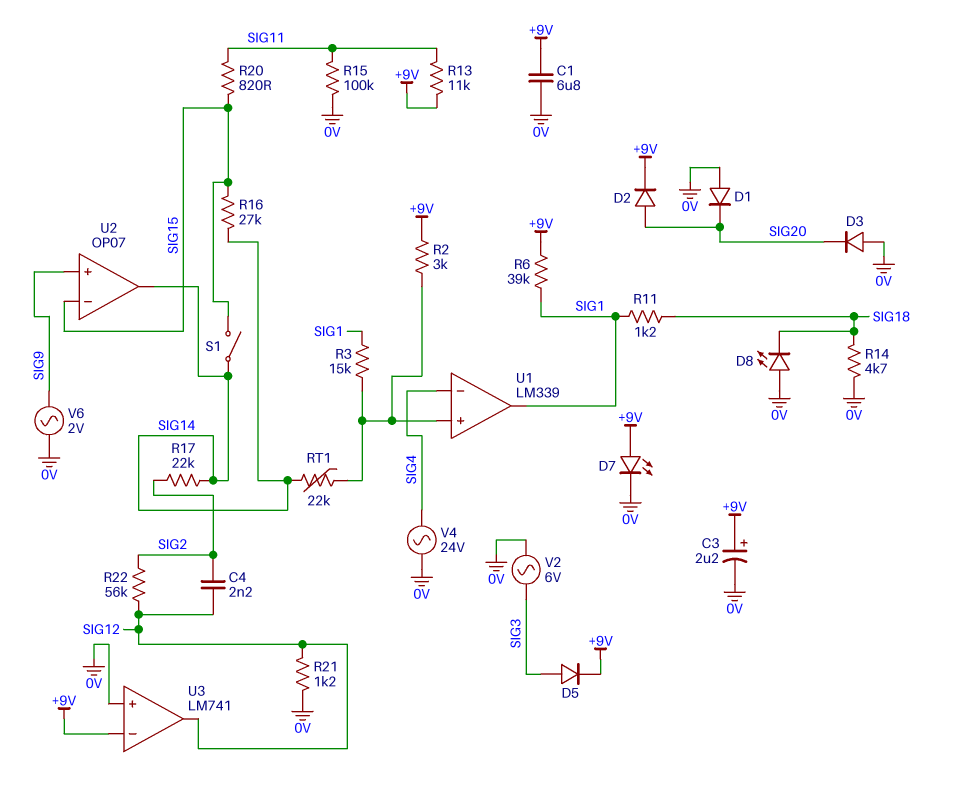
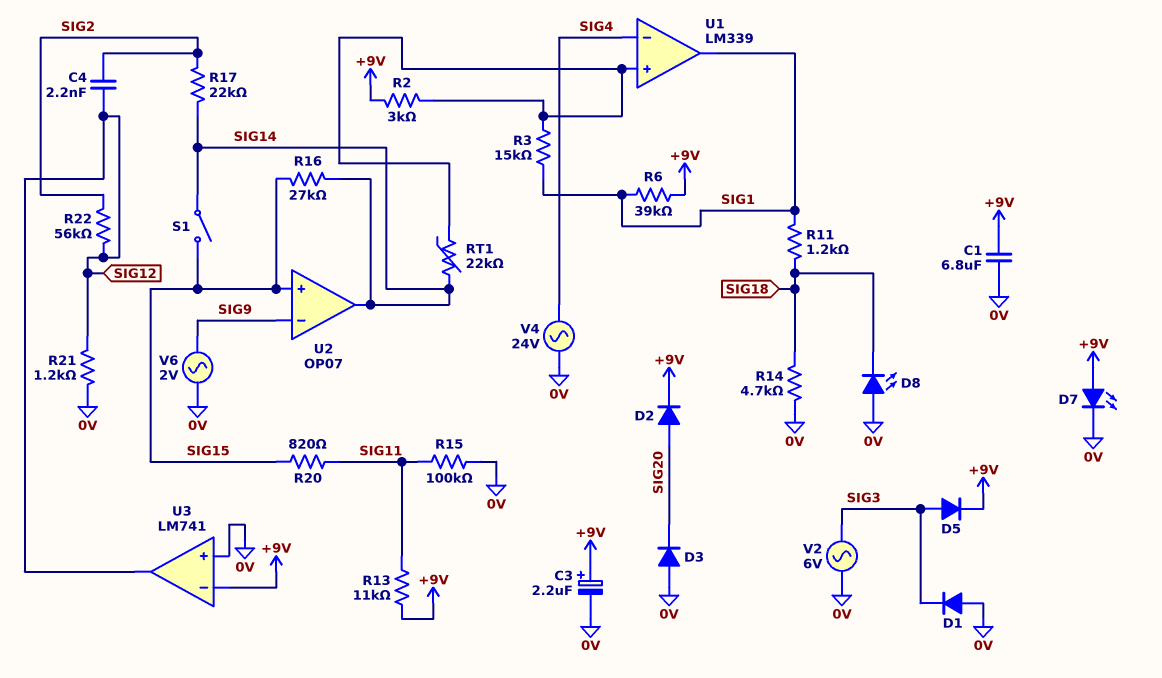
D1: diode (A 0V, K SIG20) -> diode (A 0V, K SIG3)
U2 pin in+: SIG9 -> SIG15
U2 pin in-: SIG15 -> SIG9

